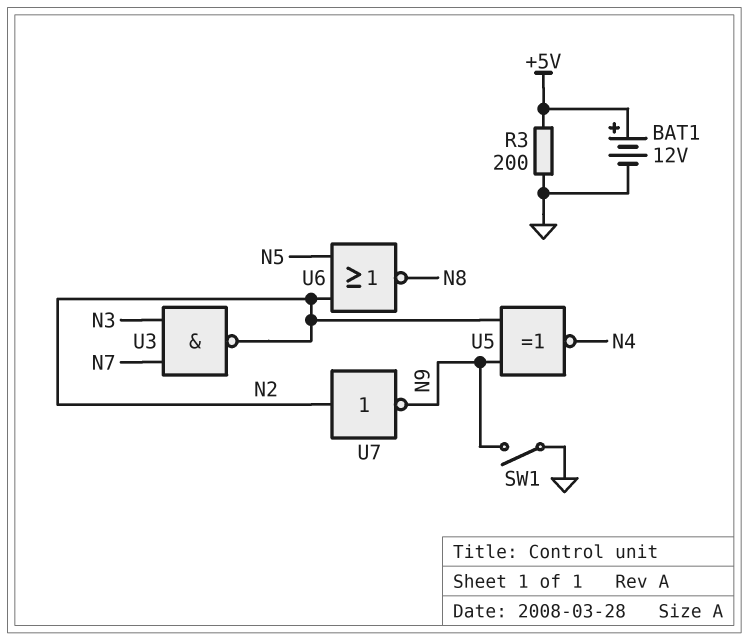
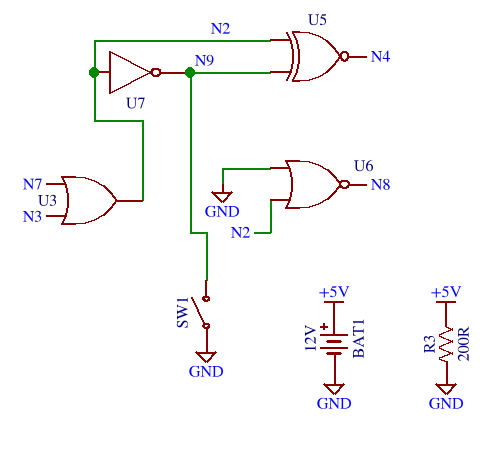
U3: NAND (in N3, in N7, out N2) -> OR (in N3, in N7, out N2)
U6: NOR (in N2, in N5, out N8) -> NOR (in GND, in N2, out N8)

